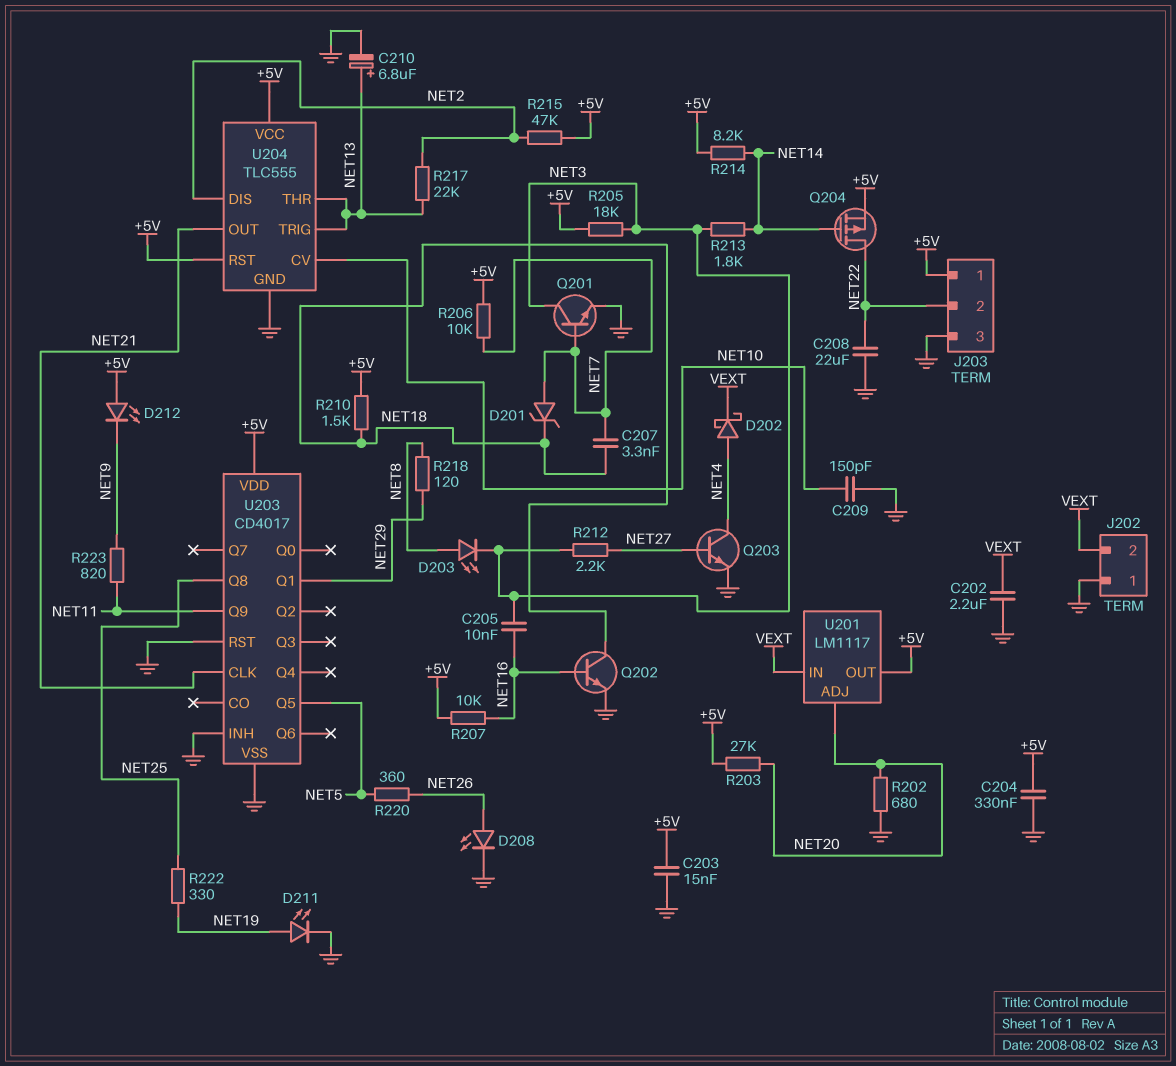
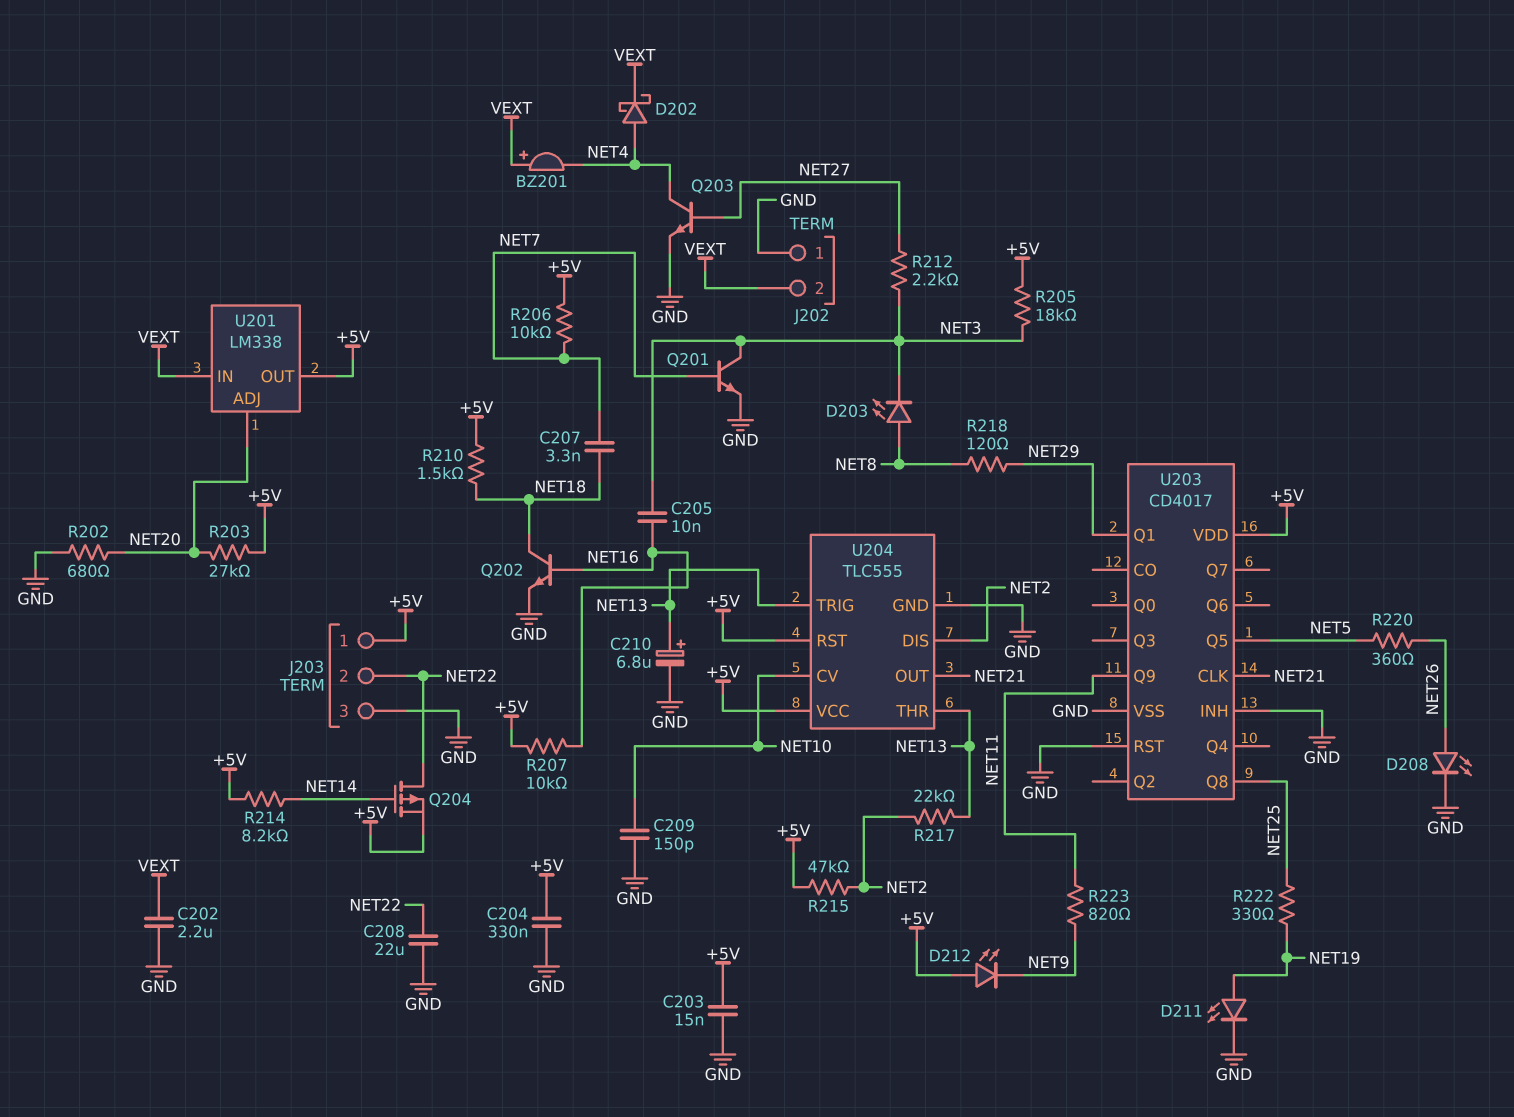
BZ201: none -> buzzer (plus VEXT, minus NET4)
D201: zener (A NET7, K NET18) -> none
R213: 1.8k (NET3, NET14) -> none
U201: LM1117 -> LM338

